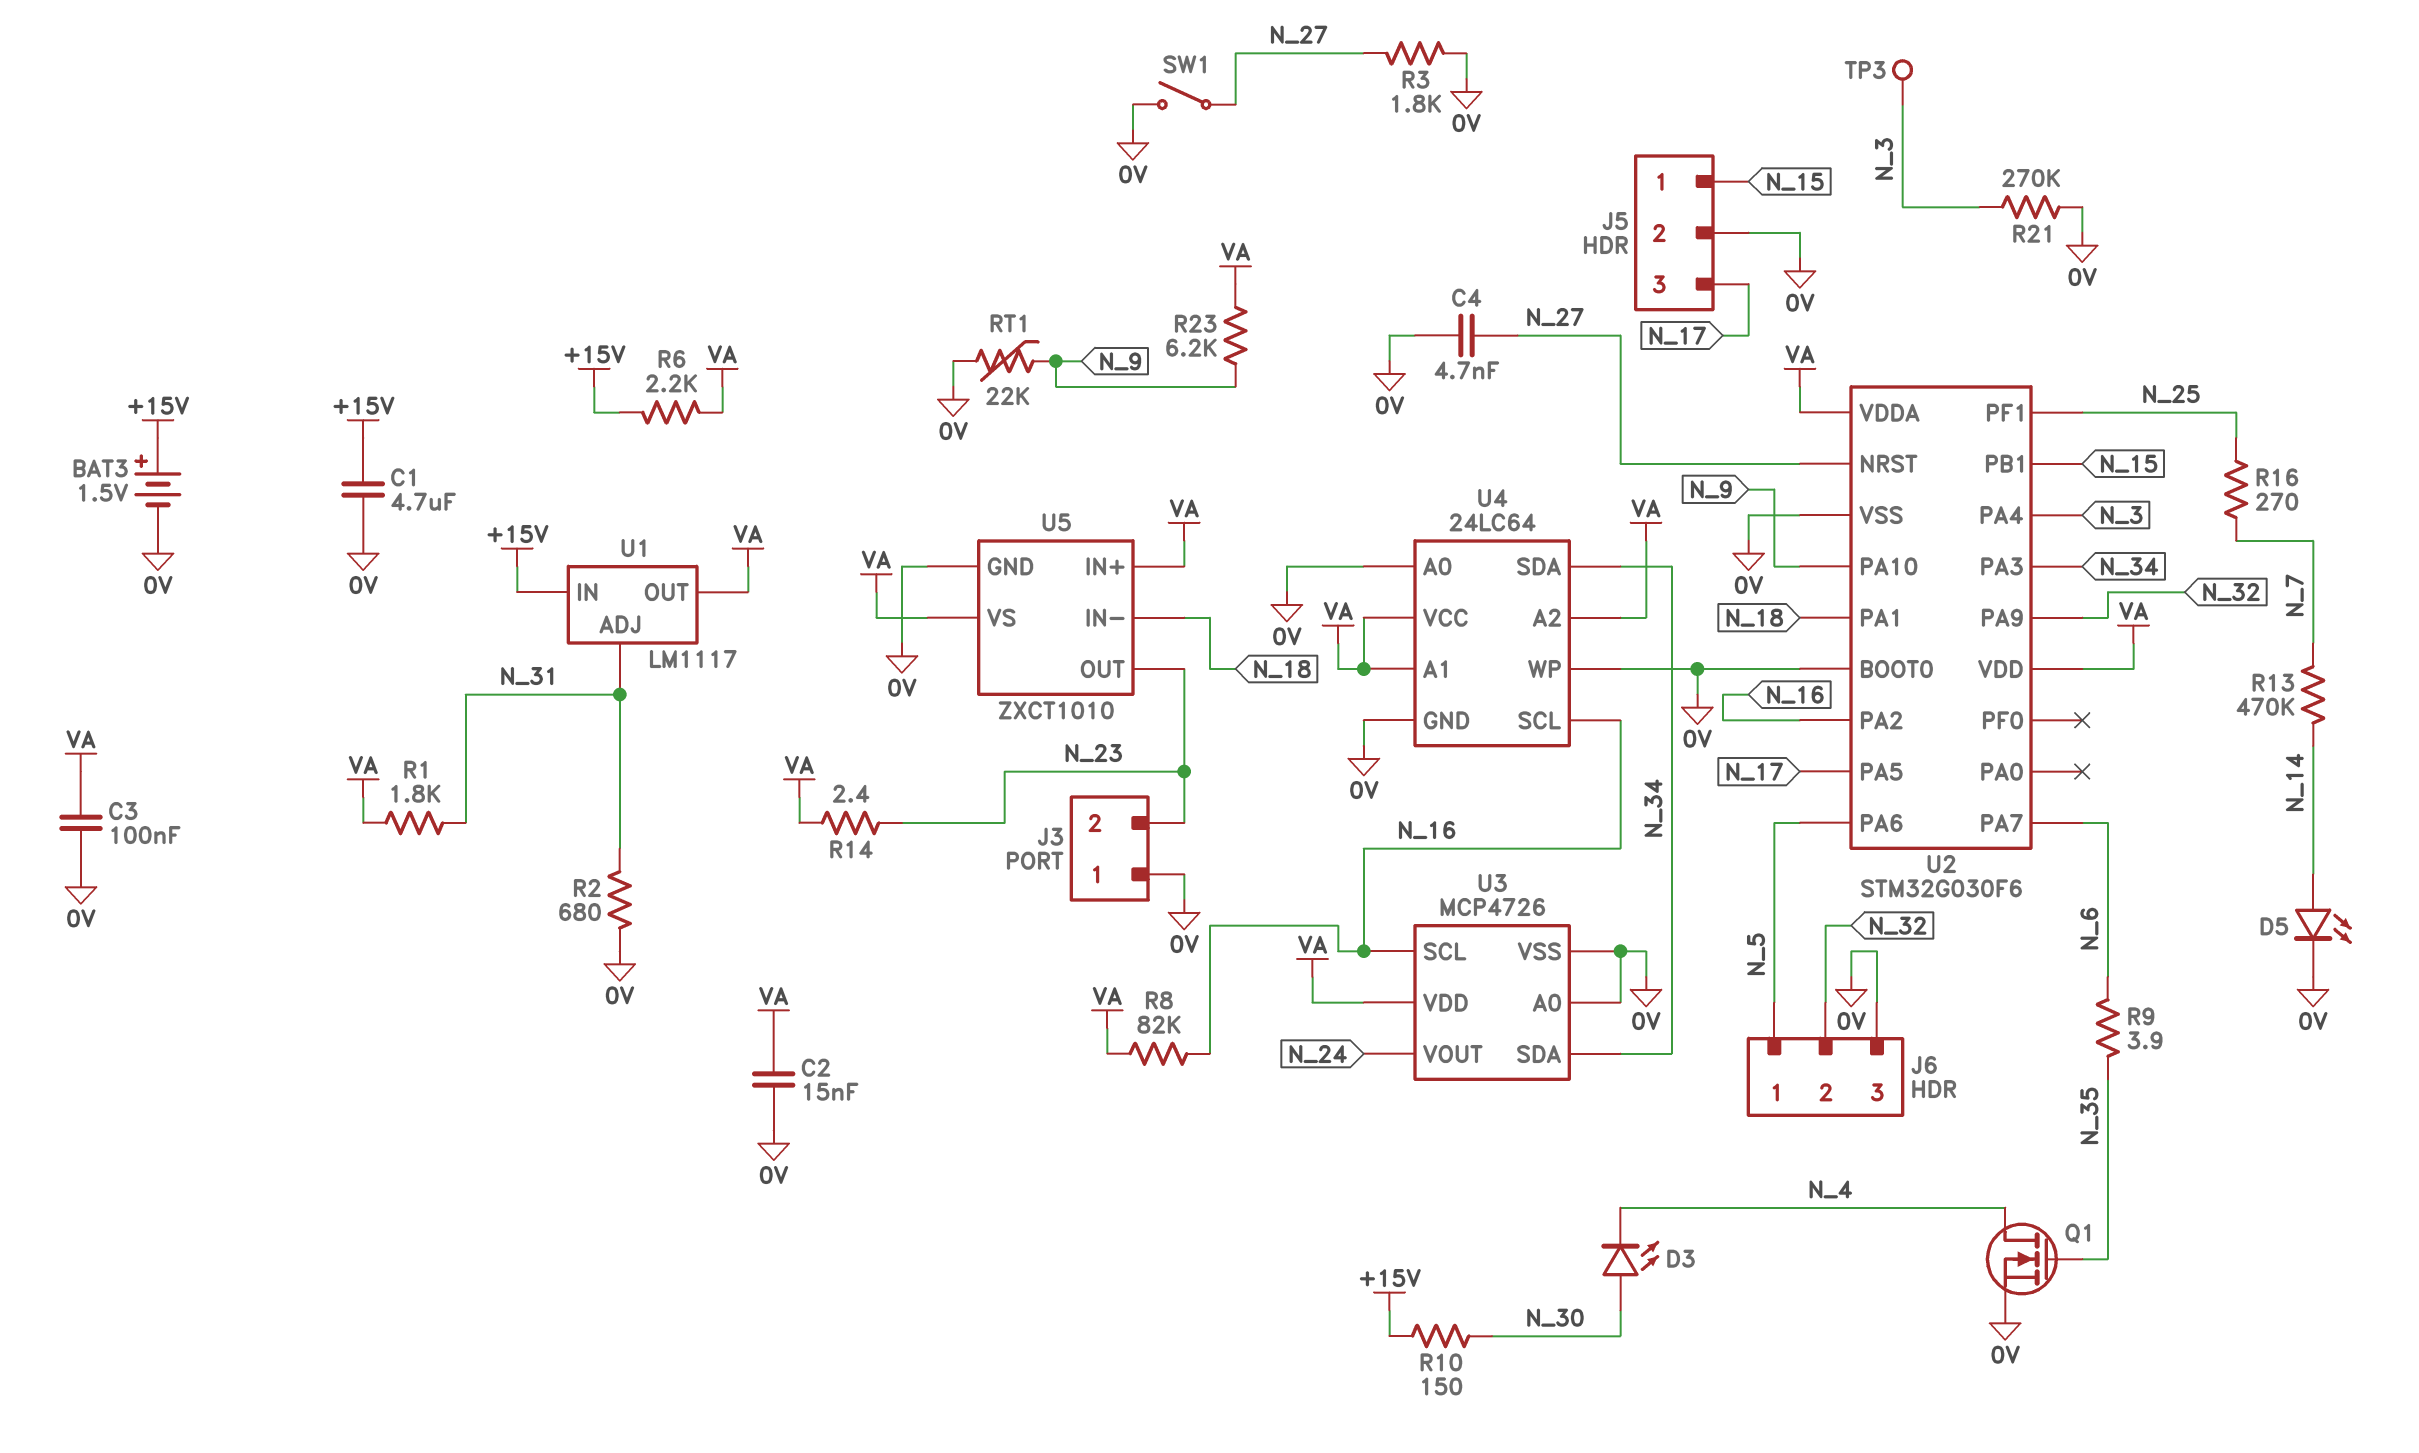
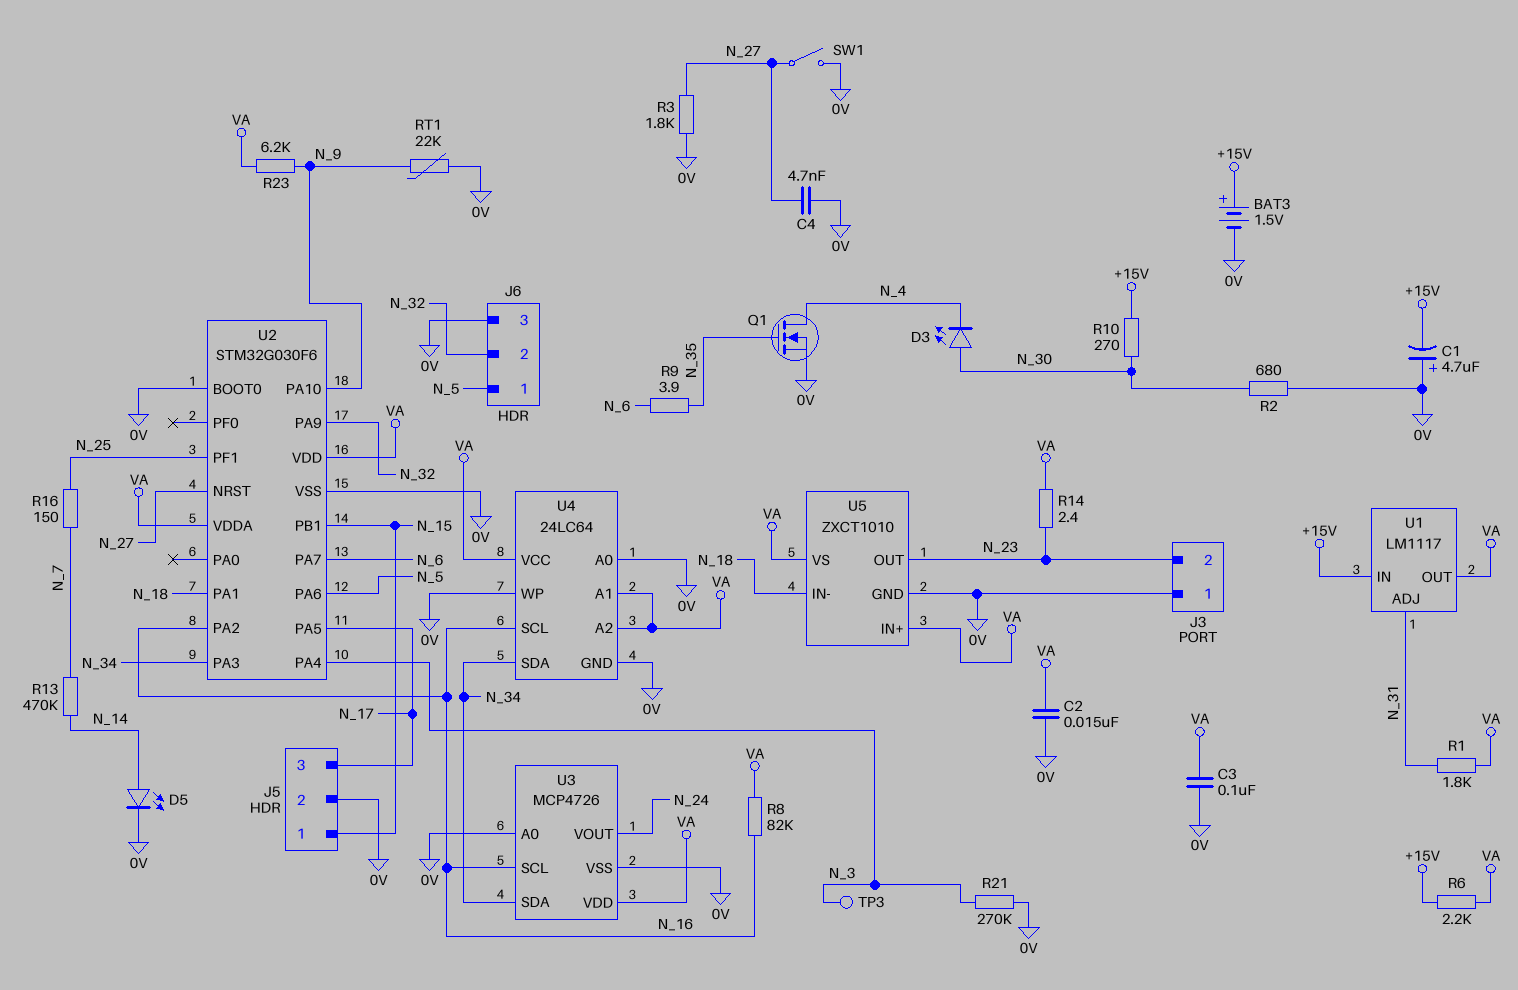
C1: 4.7uF (+15V, 0V) -> 4.7uF (plus 0V, minus +15V)
R2: 680 (0V, N_31) -> 680 (0V, N_30)
R10: 150 (+15V, N_30) -> 270 (+15V, N_30)
R16: 270 (N_7, N_25) -> 150 (N_7, N_25)

